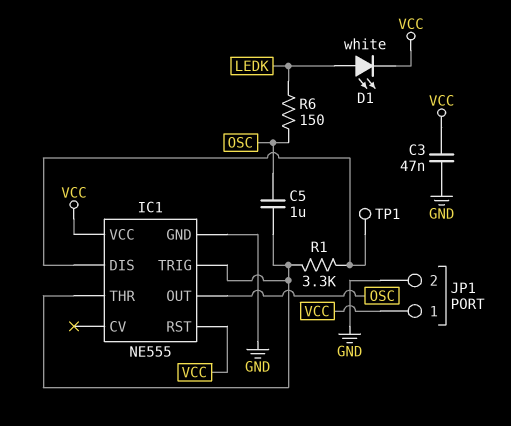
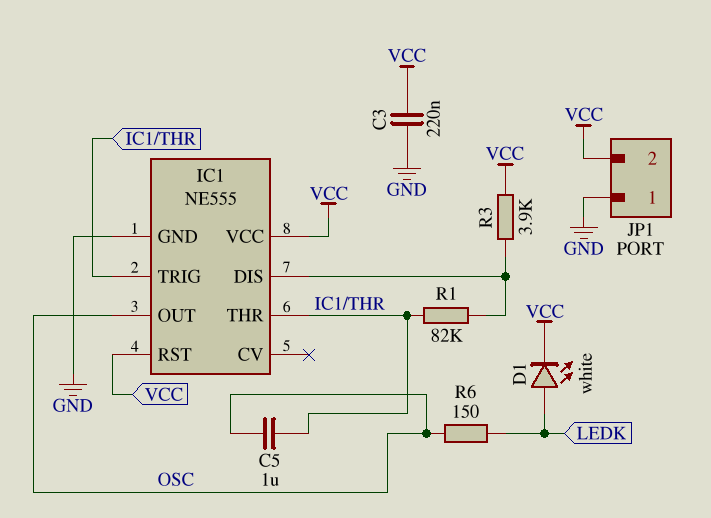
C3: 47nF (GND, VCC) -> 220nF (GND, VCC)
JP1 pin 1: VCC -> GND
JP1 pin 2: GND -> VCC
R1: 3.3k (IC1/DIS, IC1/THR) -> 82k (IC1/DIS, IC1/THR)
R3: none -> 3.9k (IC1/DIS, VCC)
TP1: test point (IC1/DIS) -> none

